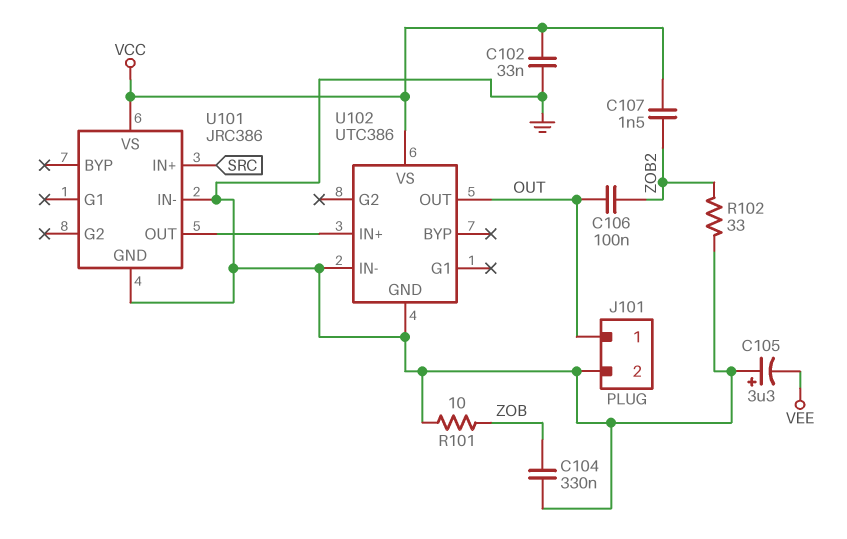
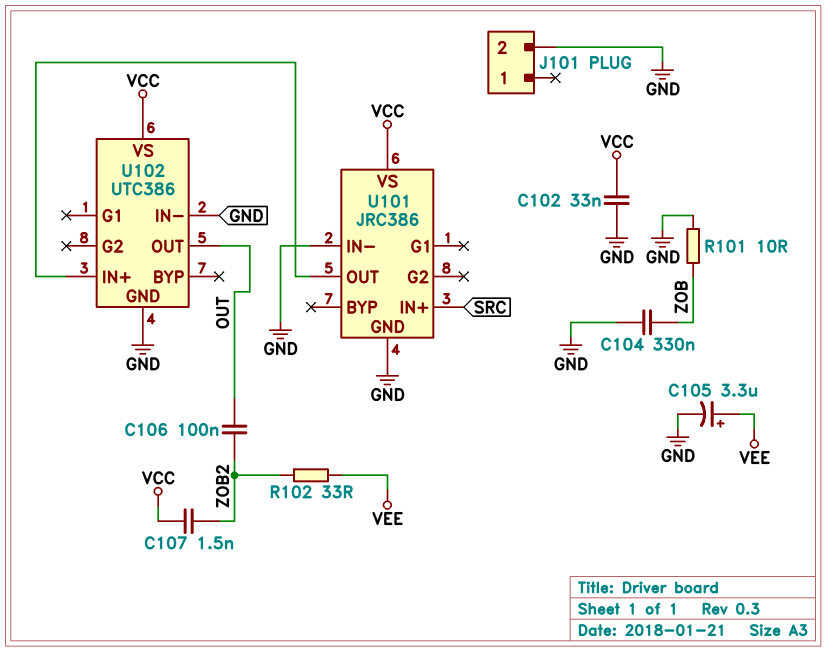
C105: 3.3uF (plus GND, minus VEE) -> 3.3uF (plus VEE, minus GND)
J101 pin 1: OUT -> none
R102: 33 (GND, ZOB2) -> 33 (VEE, ZOB2)

